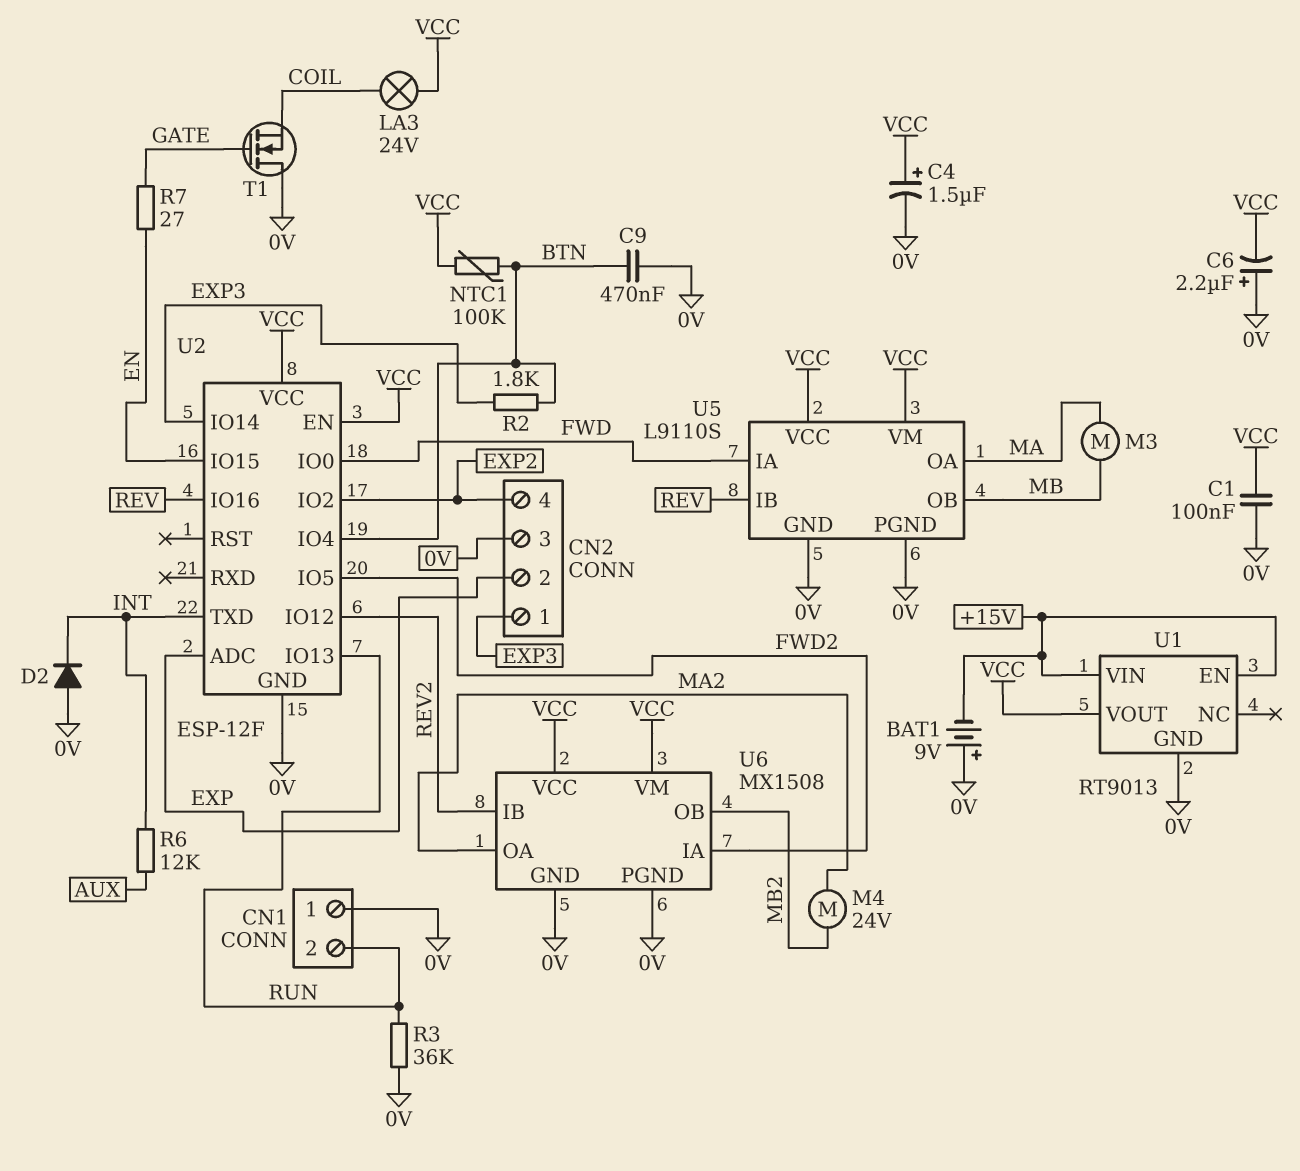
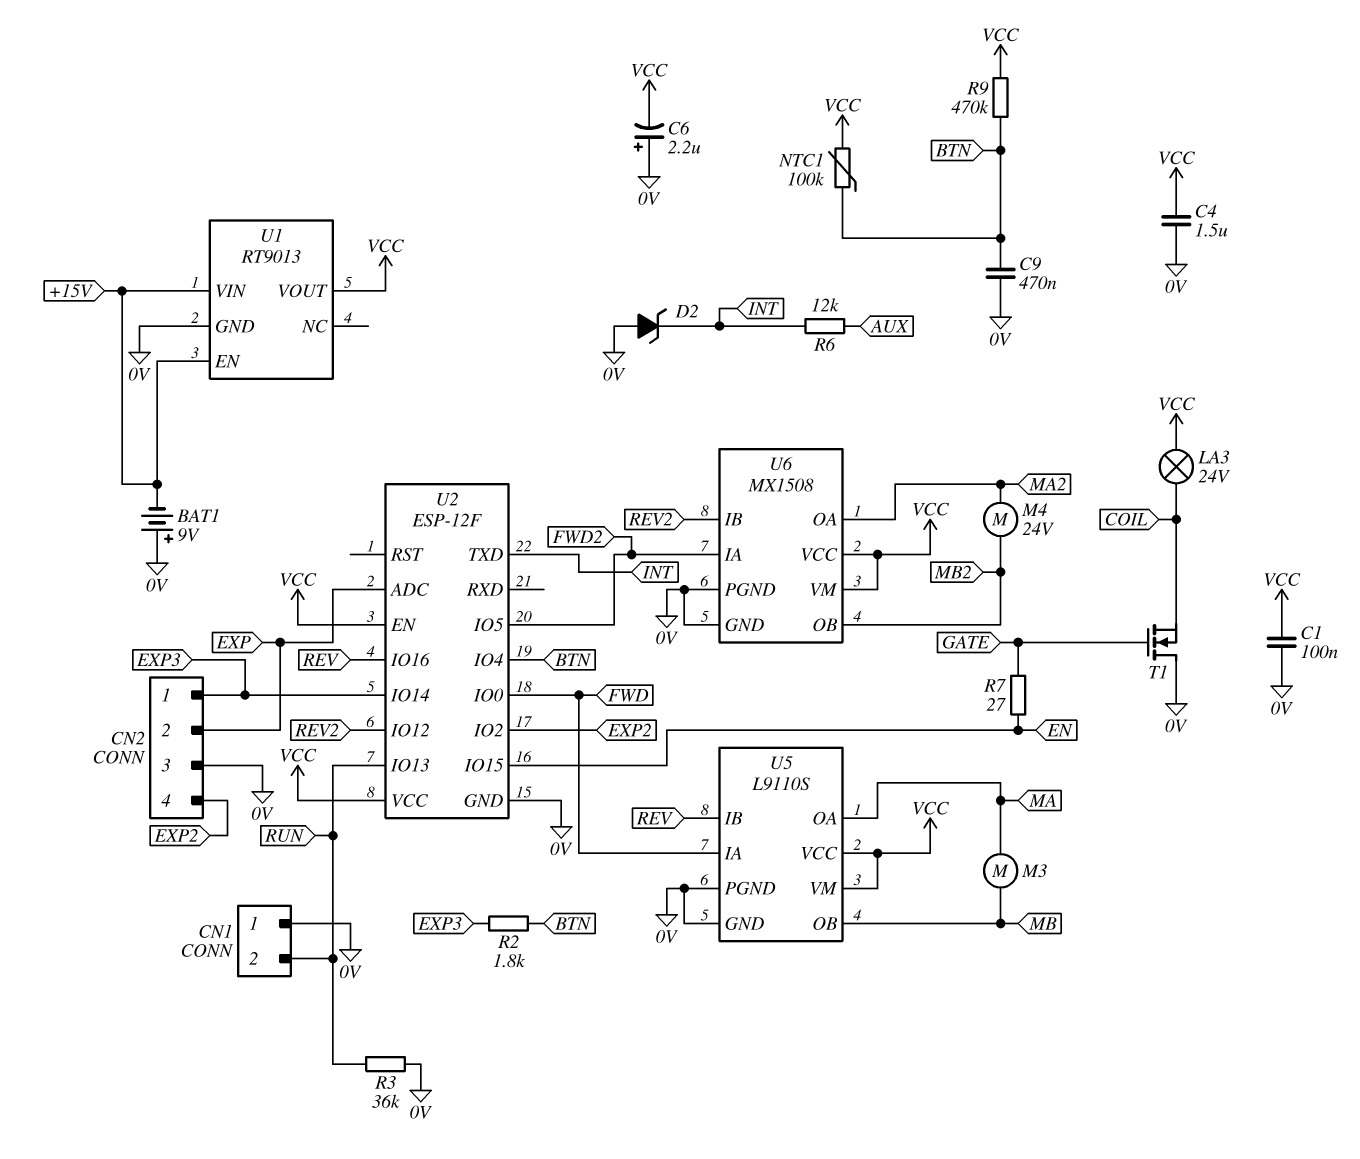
C4: 1.5uF (plus VCC, minus 0V) -> 1.5uF (0V, VCC)
D2: diode (A 0V, K INT) -> zener (A 0V, K INT)
R9: none -> 470k (BTN, VCC)

